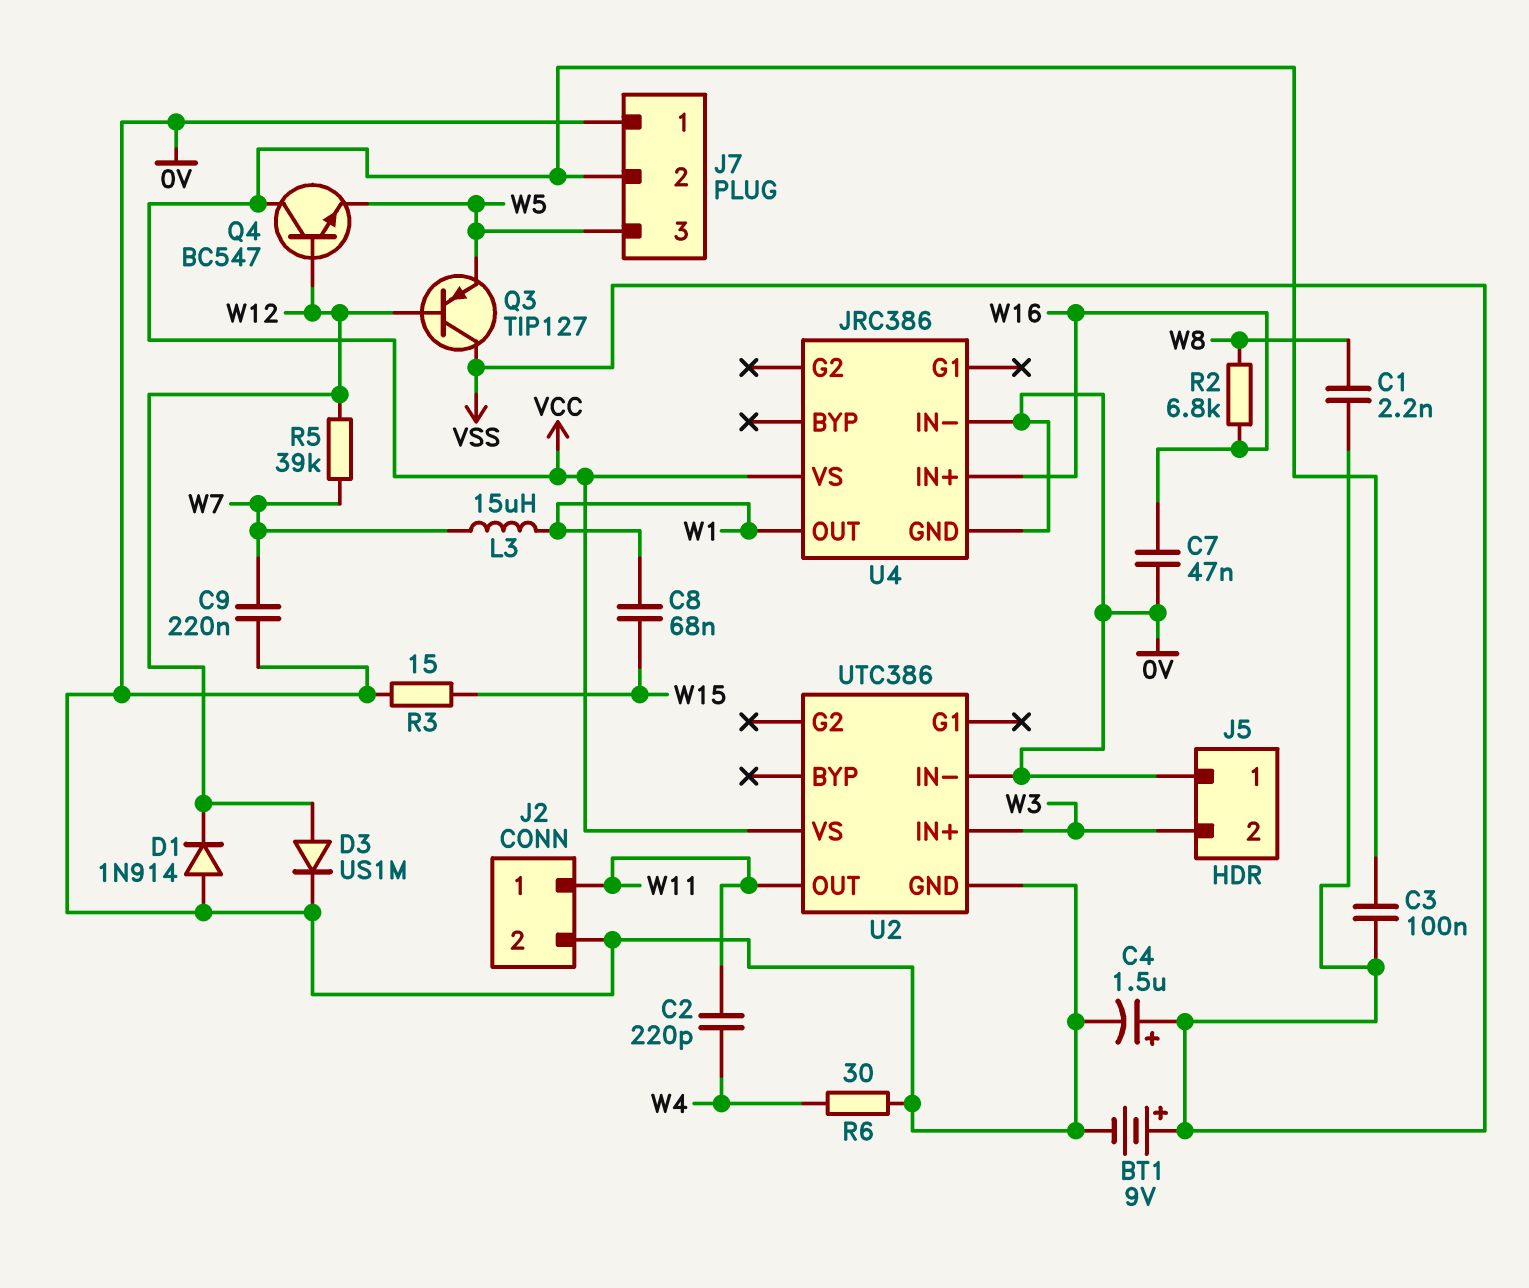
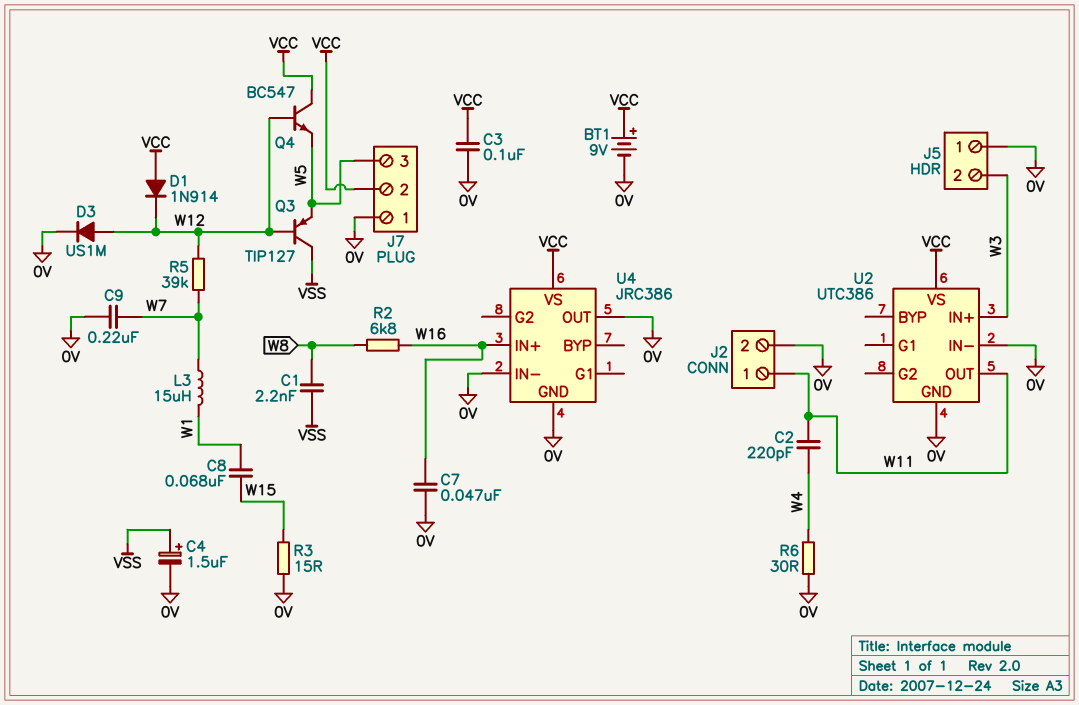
BT1: 9V (plus VSS, minus 0V) -> 9V (plus VCC, minus 0V)
C3: 100nF (VCC, VSS) -> 100nF (0V, VCC)
D1: diode 1N914 (A 0V, K W12) -> diode 1N914 (A VCC, K W12)
U4 pin OUT: W1 -> 0V

